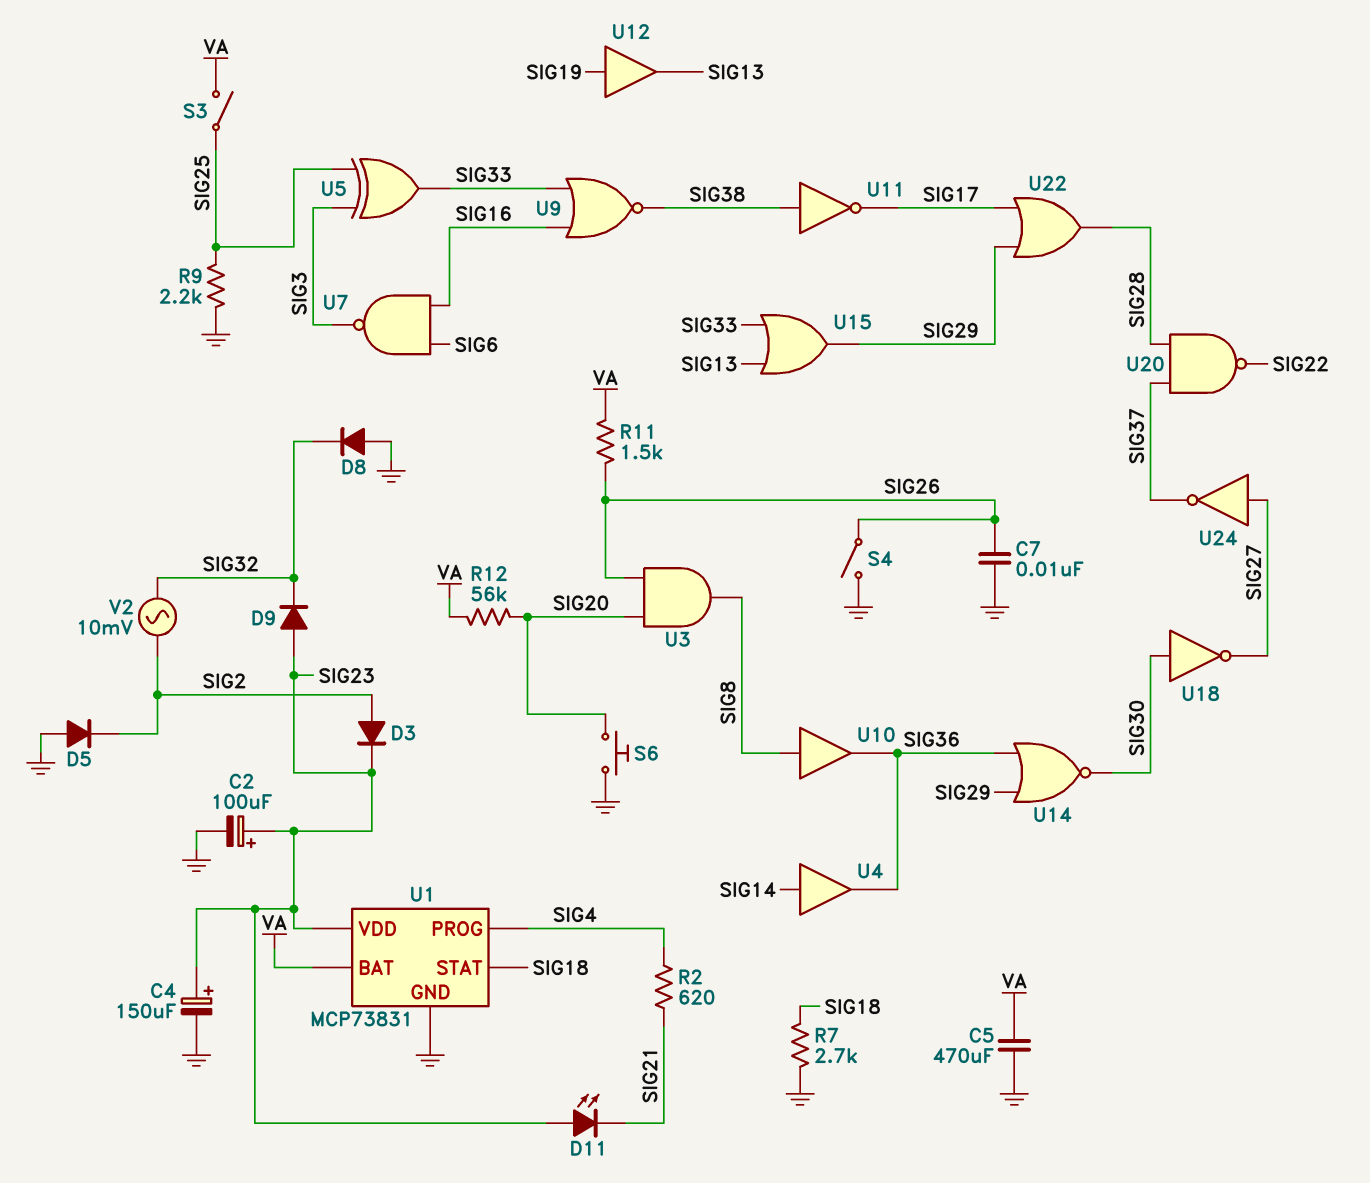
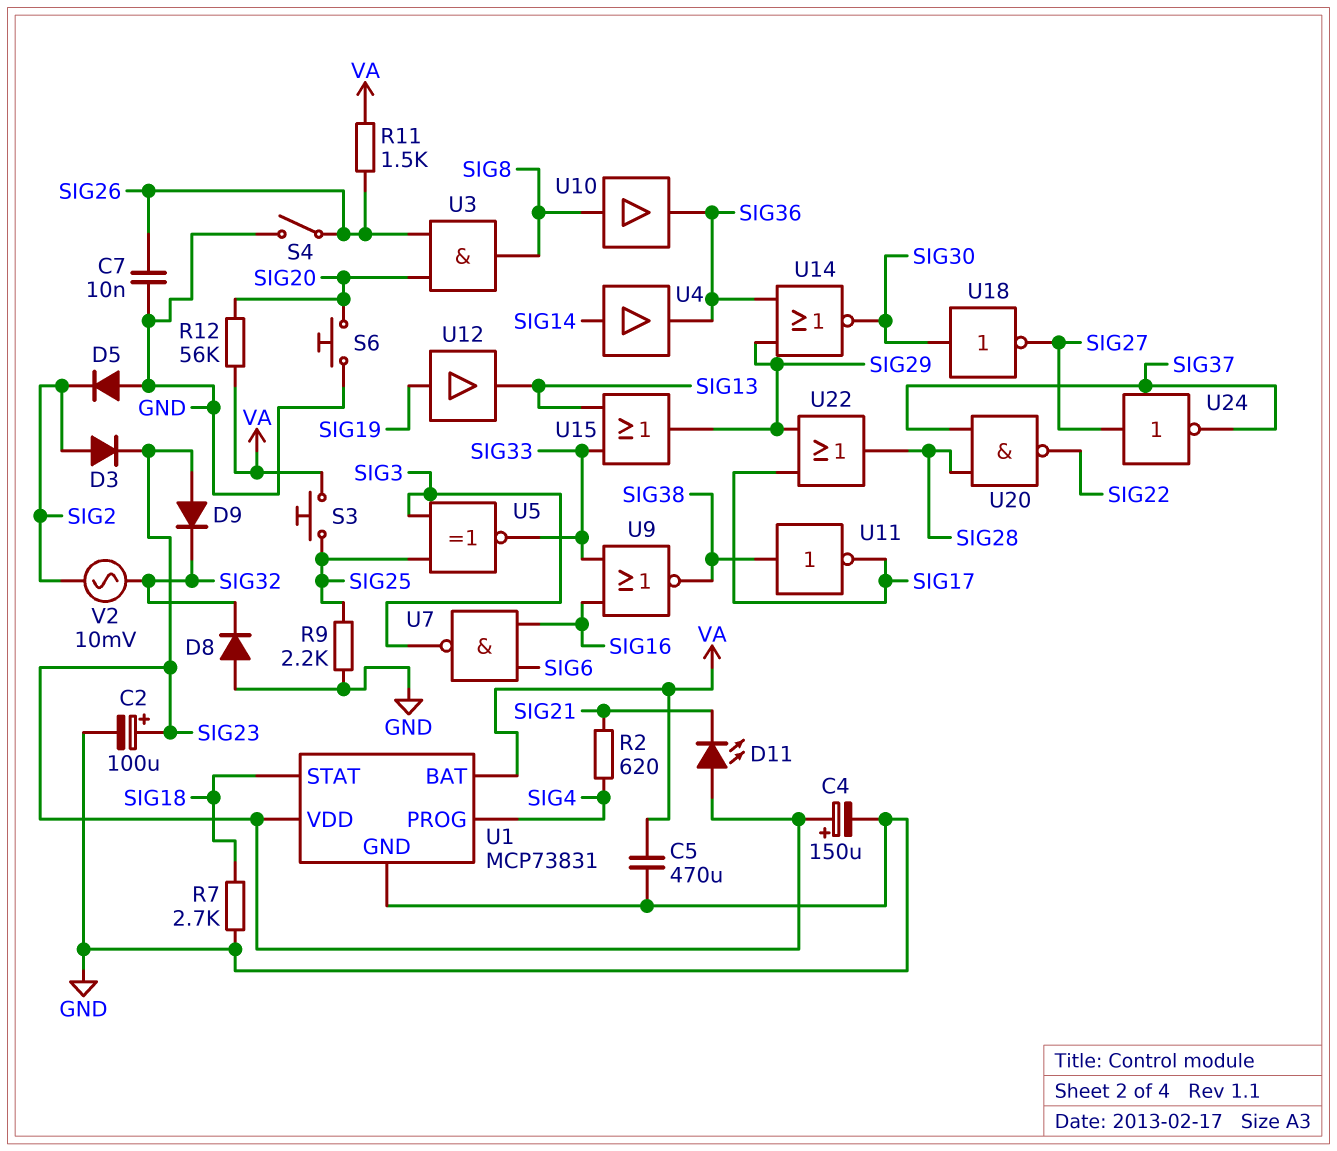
S3: switch (SIG25, VA) -> button (SIG25, VA)
U5: XOR (in SIG3, in SIG25, out SIG33) -> XNOR (in SIG3, in SIG25, out SIG33)

